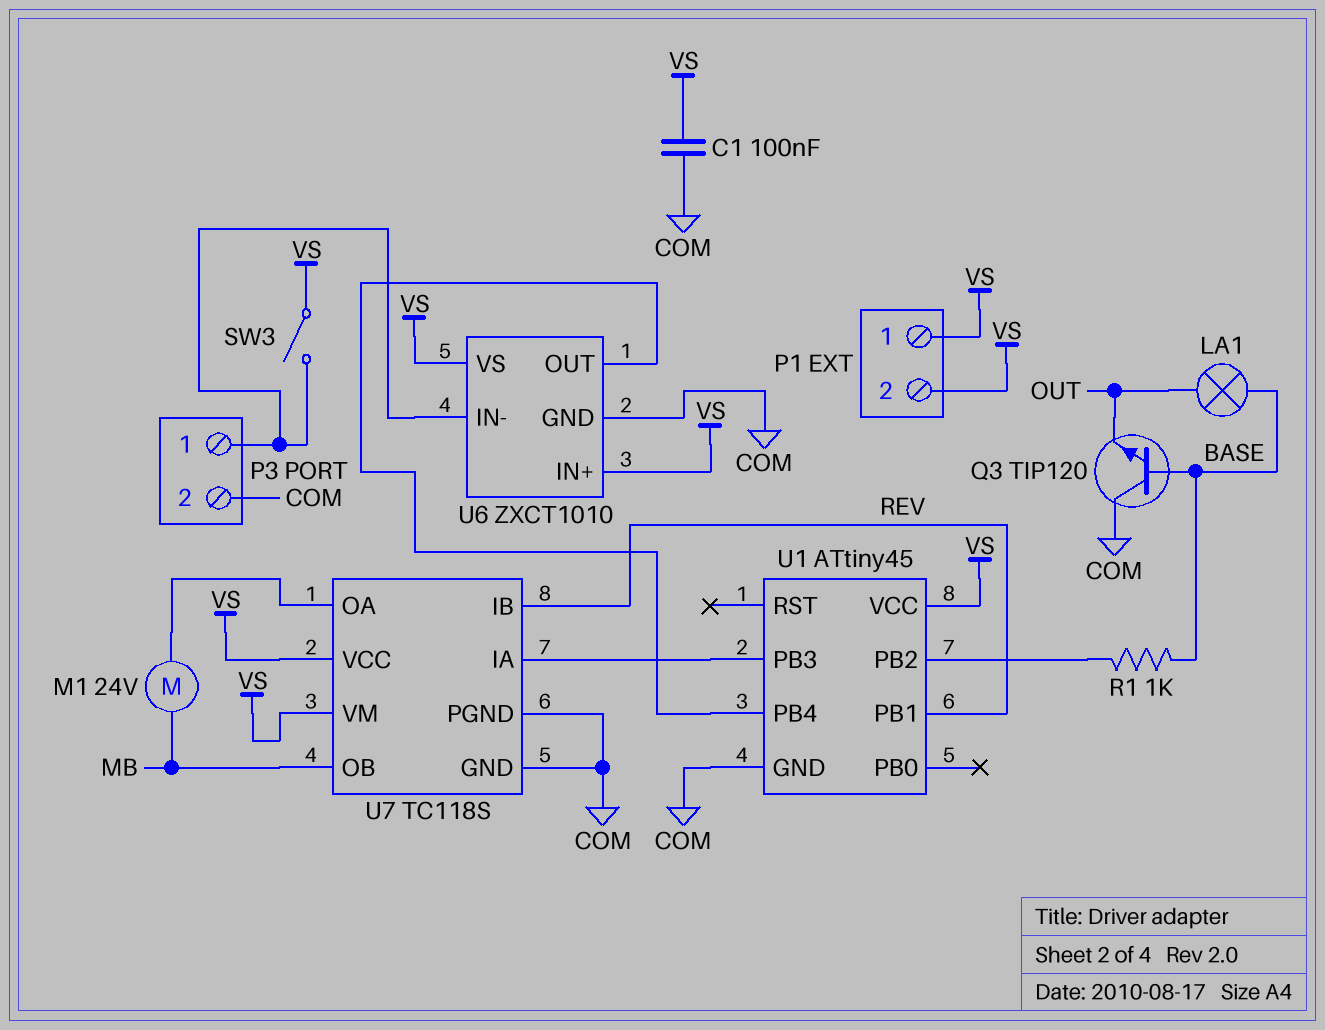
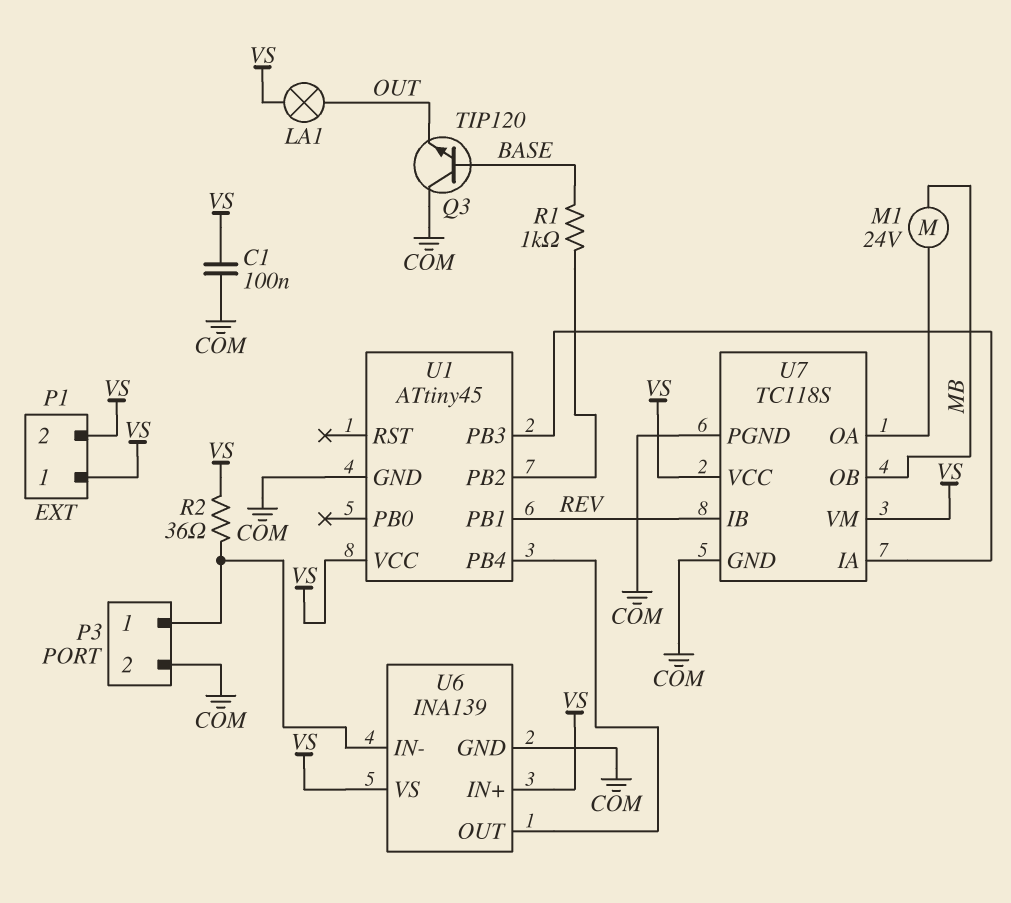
LA1: lamp (BASE, OUT) -> lamp (OUT, VS)
R2: none -> 36 (P3/1, VS)
SW3: switch (P3/1, VS) -> none
U6: ZXCT1010 -> INA139

